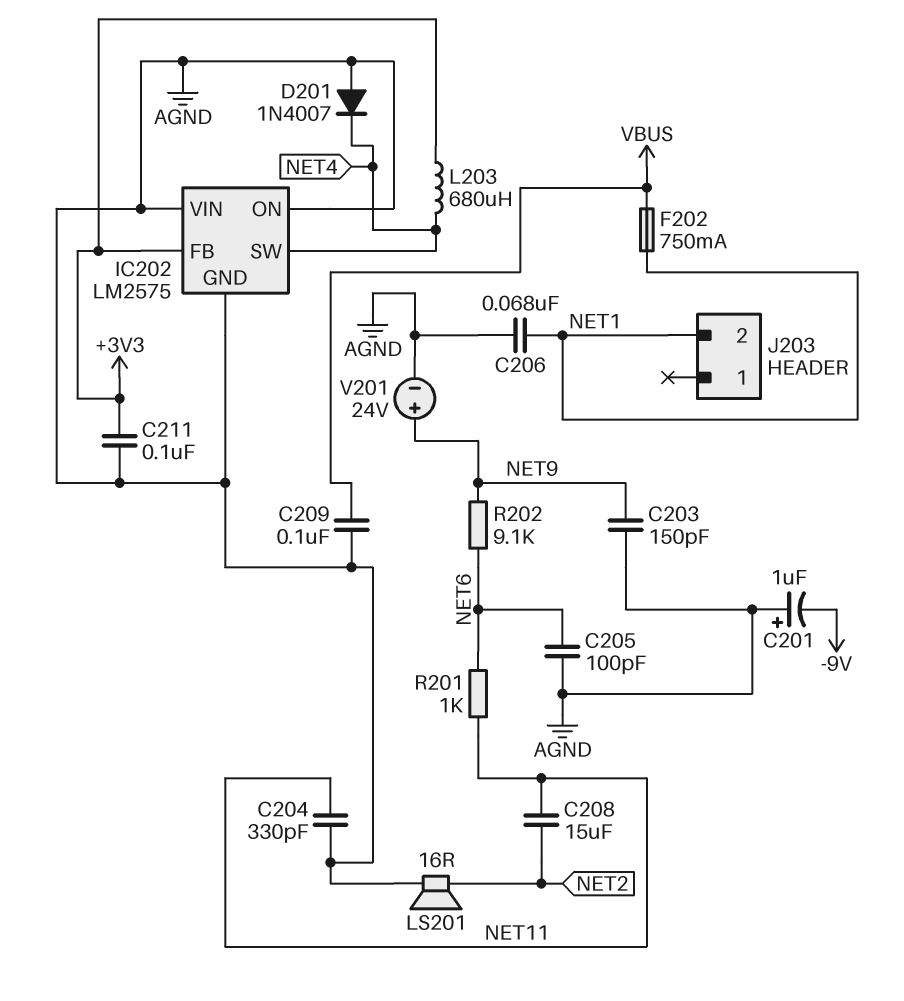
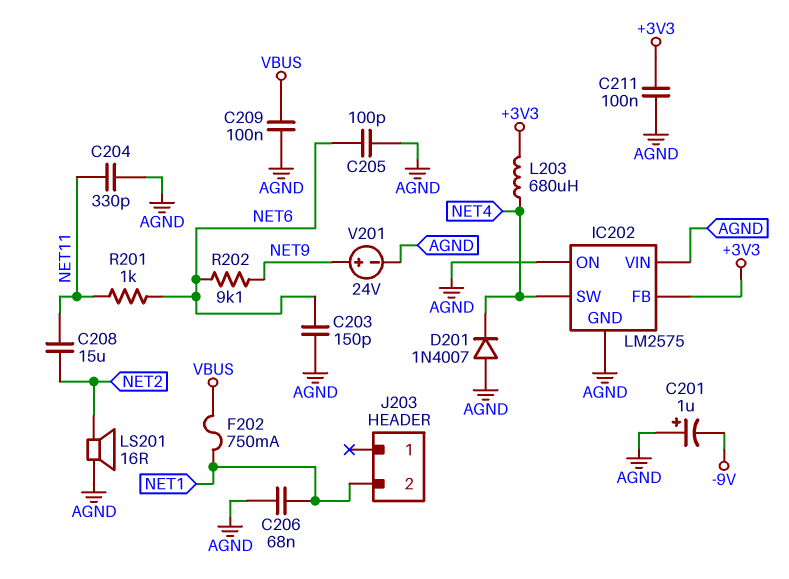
C203: 150pF (AGND, NET9) -> 150pF (AGND, NET6)

